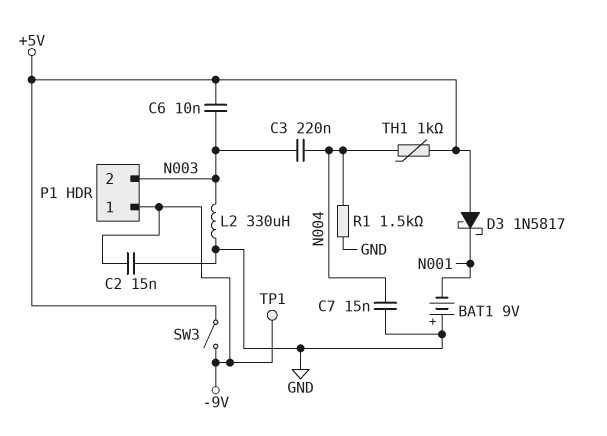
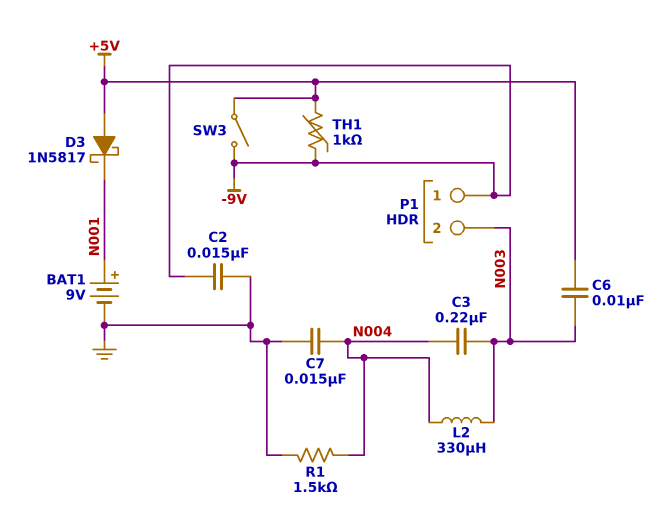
BAT1: 9V (plus GND, minus N001) -> 9V (plus N001, minus GND)
L2: 330uH (GND, N003) -> 330uH (N003, N004)
TH1: 1k (+5V, N004) -> 1k (+5V, -9V)
TP1: test point (-9V) -> none

